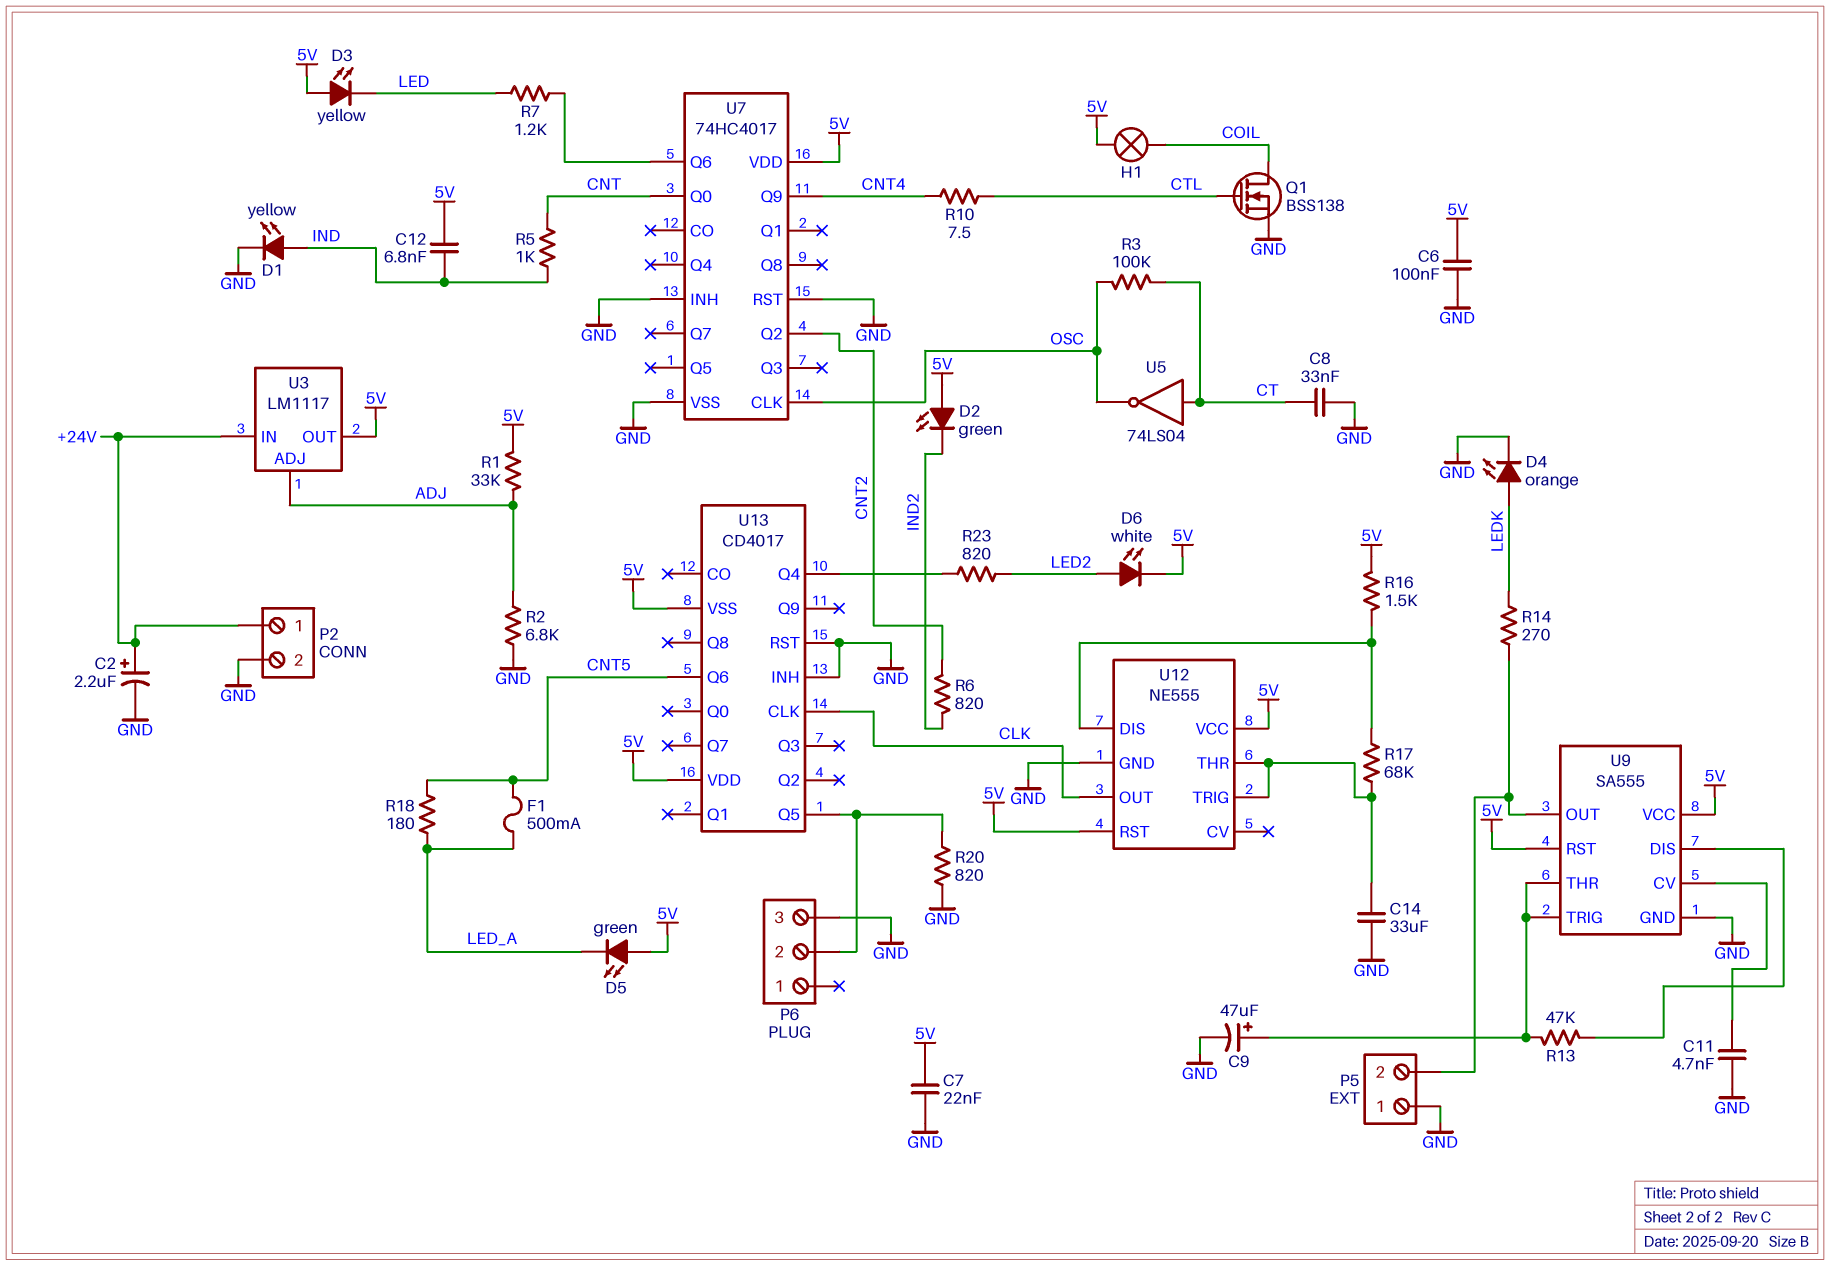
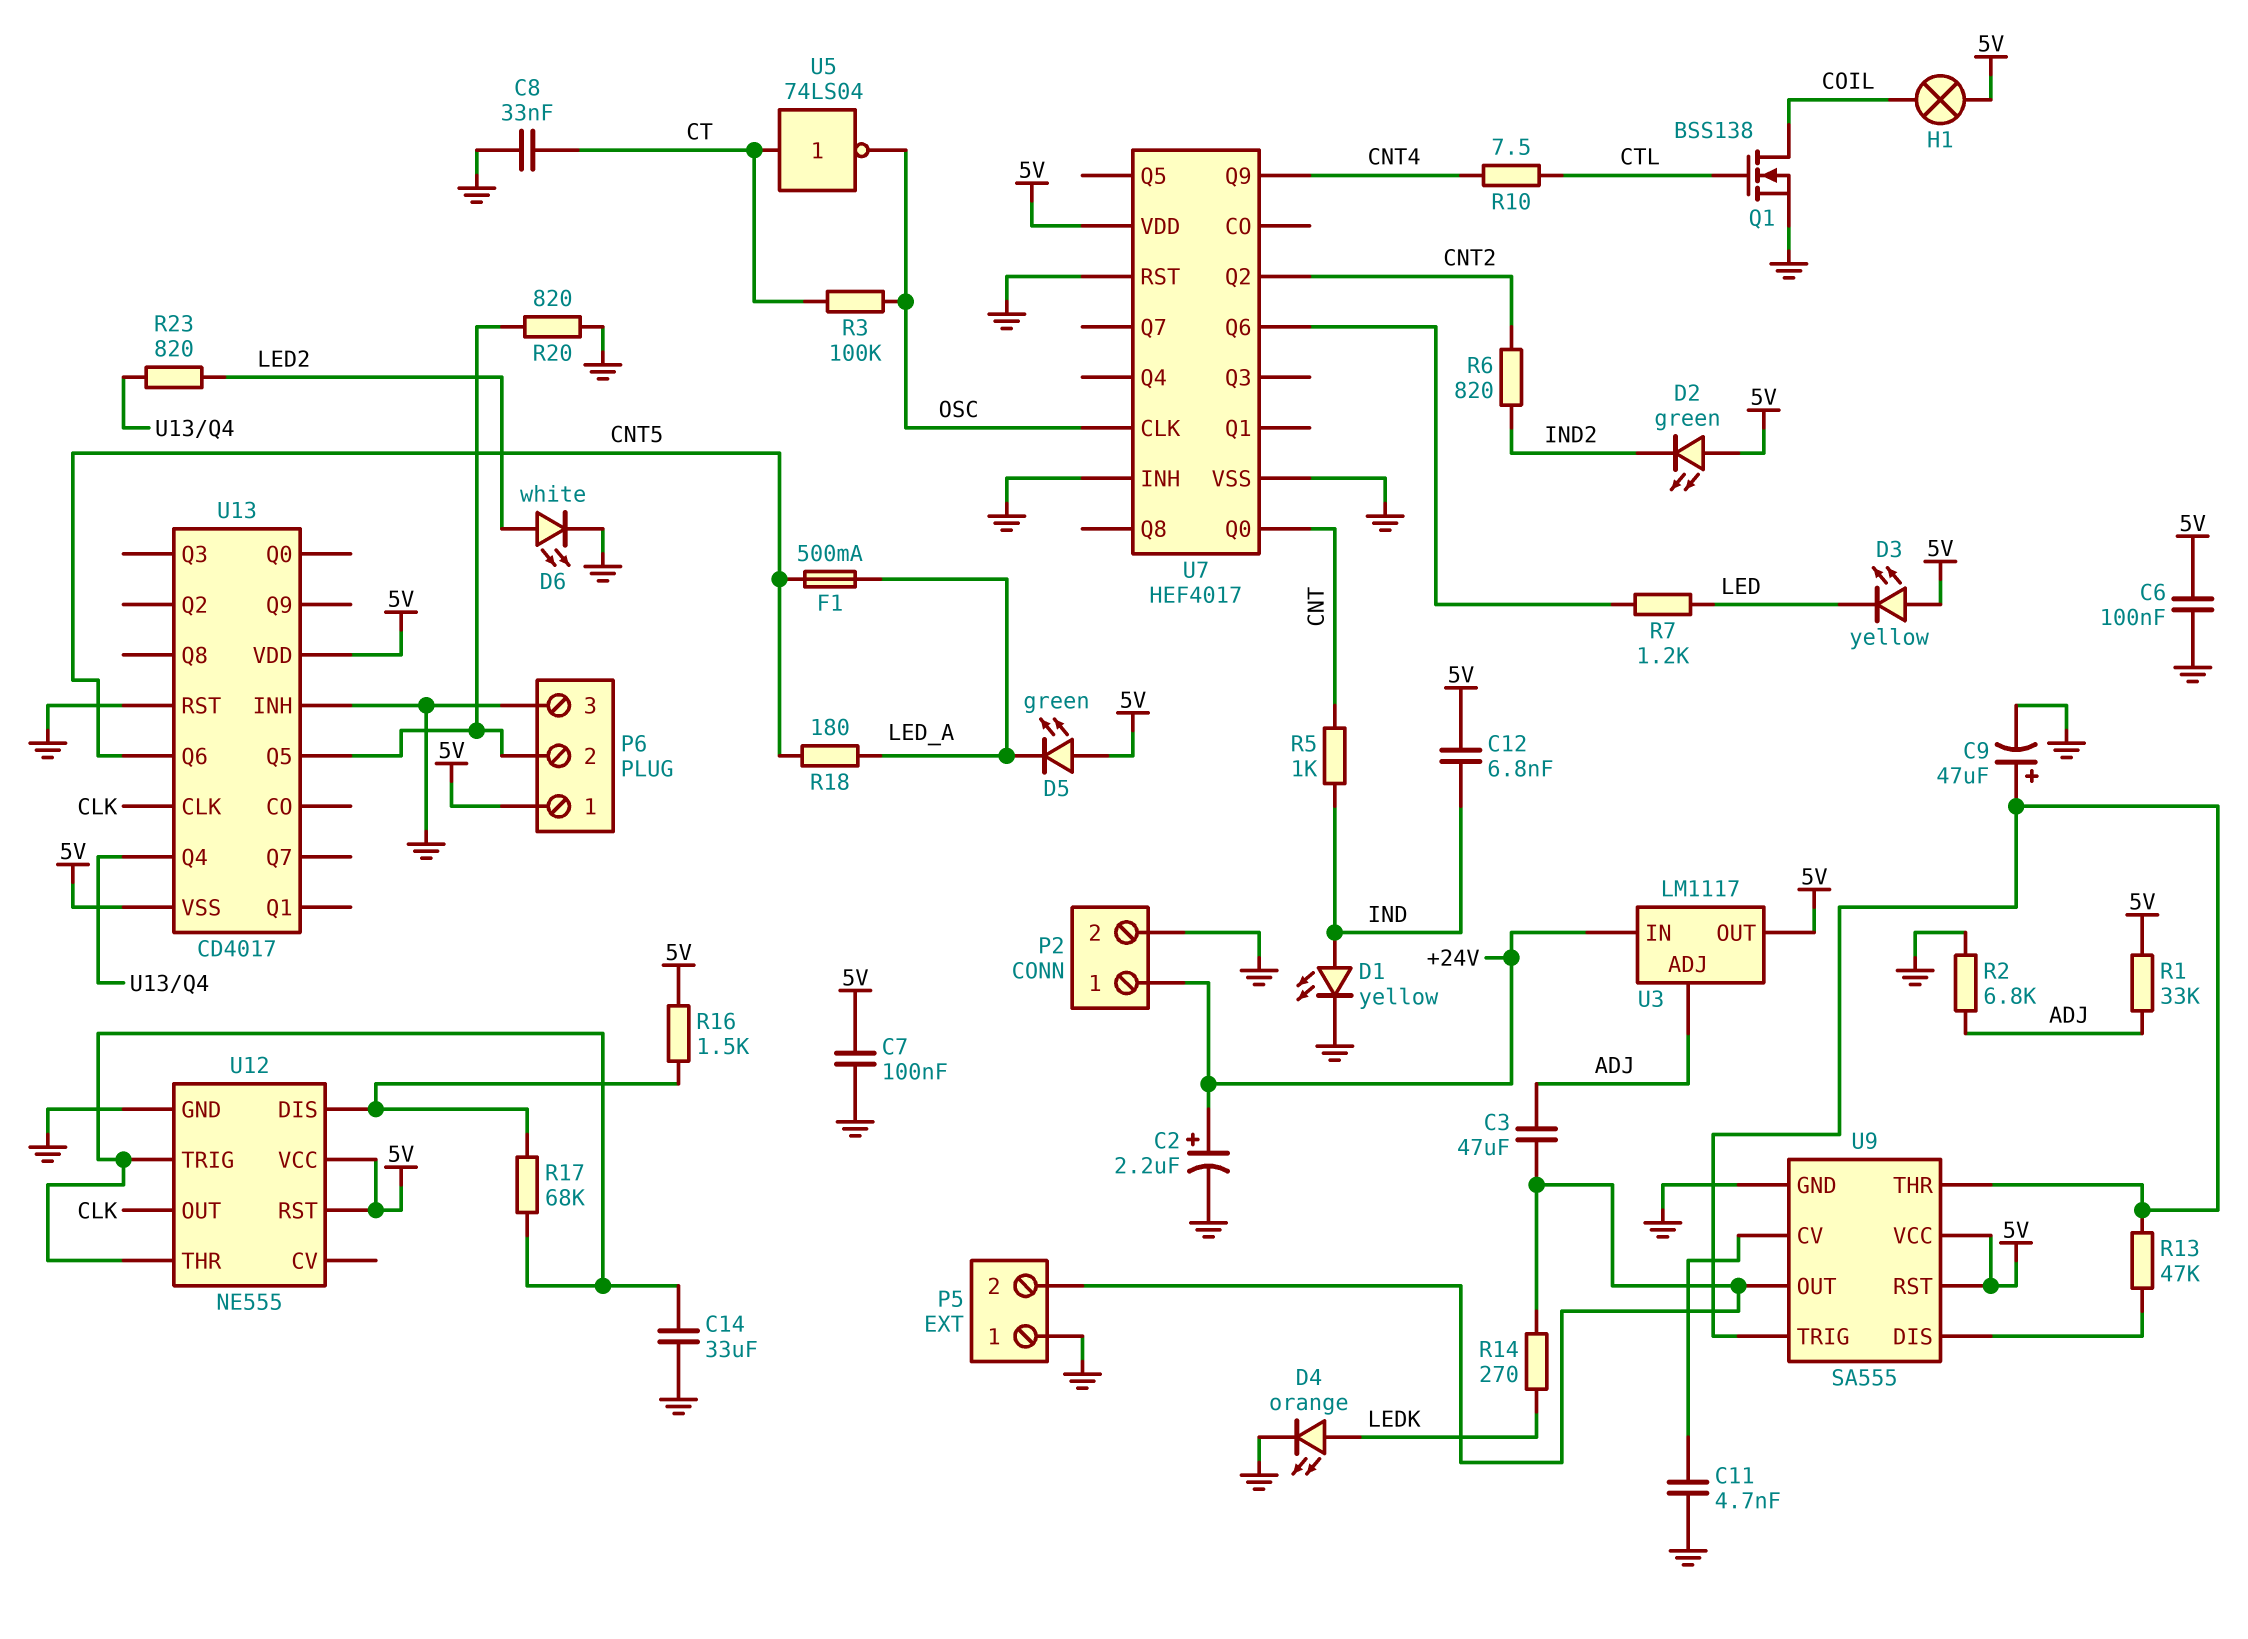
C3: none -> 47uF (ADJ, P5/2)
C7: 22nF (5V, GND) -> 100nF (5V, GND)
D6: LED white (A LED2, K 5V) -> LED white (A LED2, K GND)
P6 pin 1: none -> 5V
U7: 74HC4017 -> HEF4017

